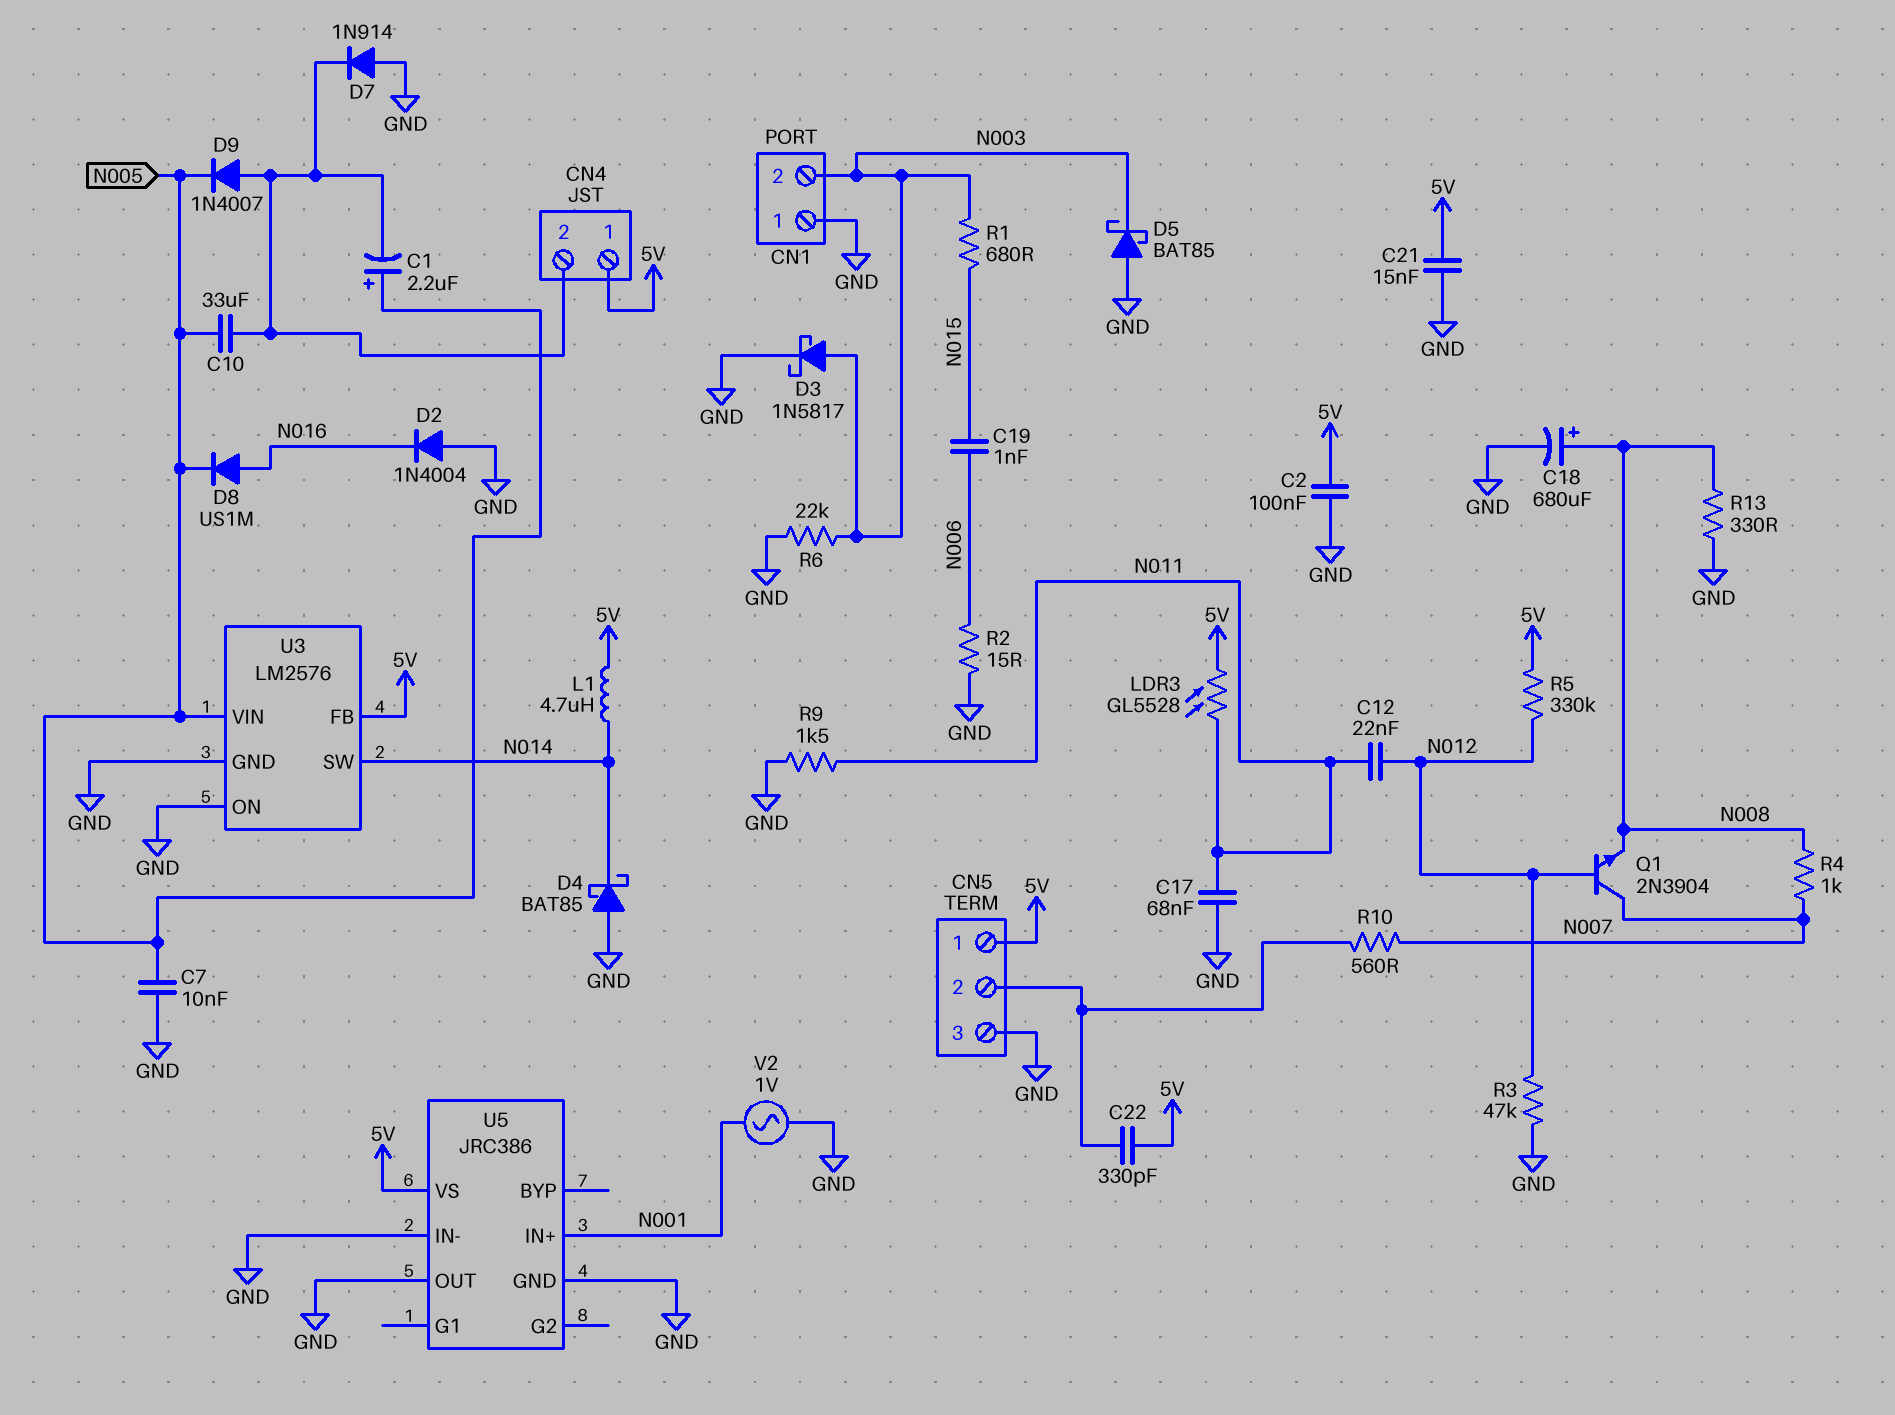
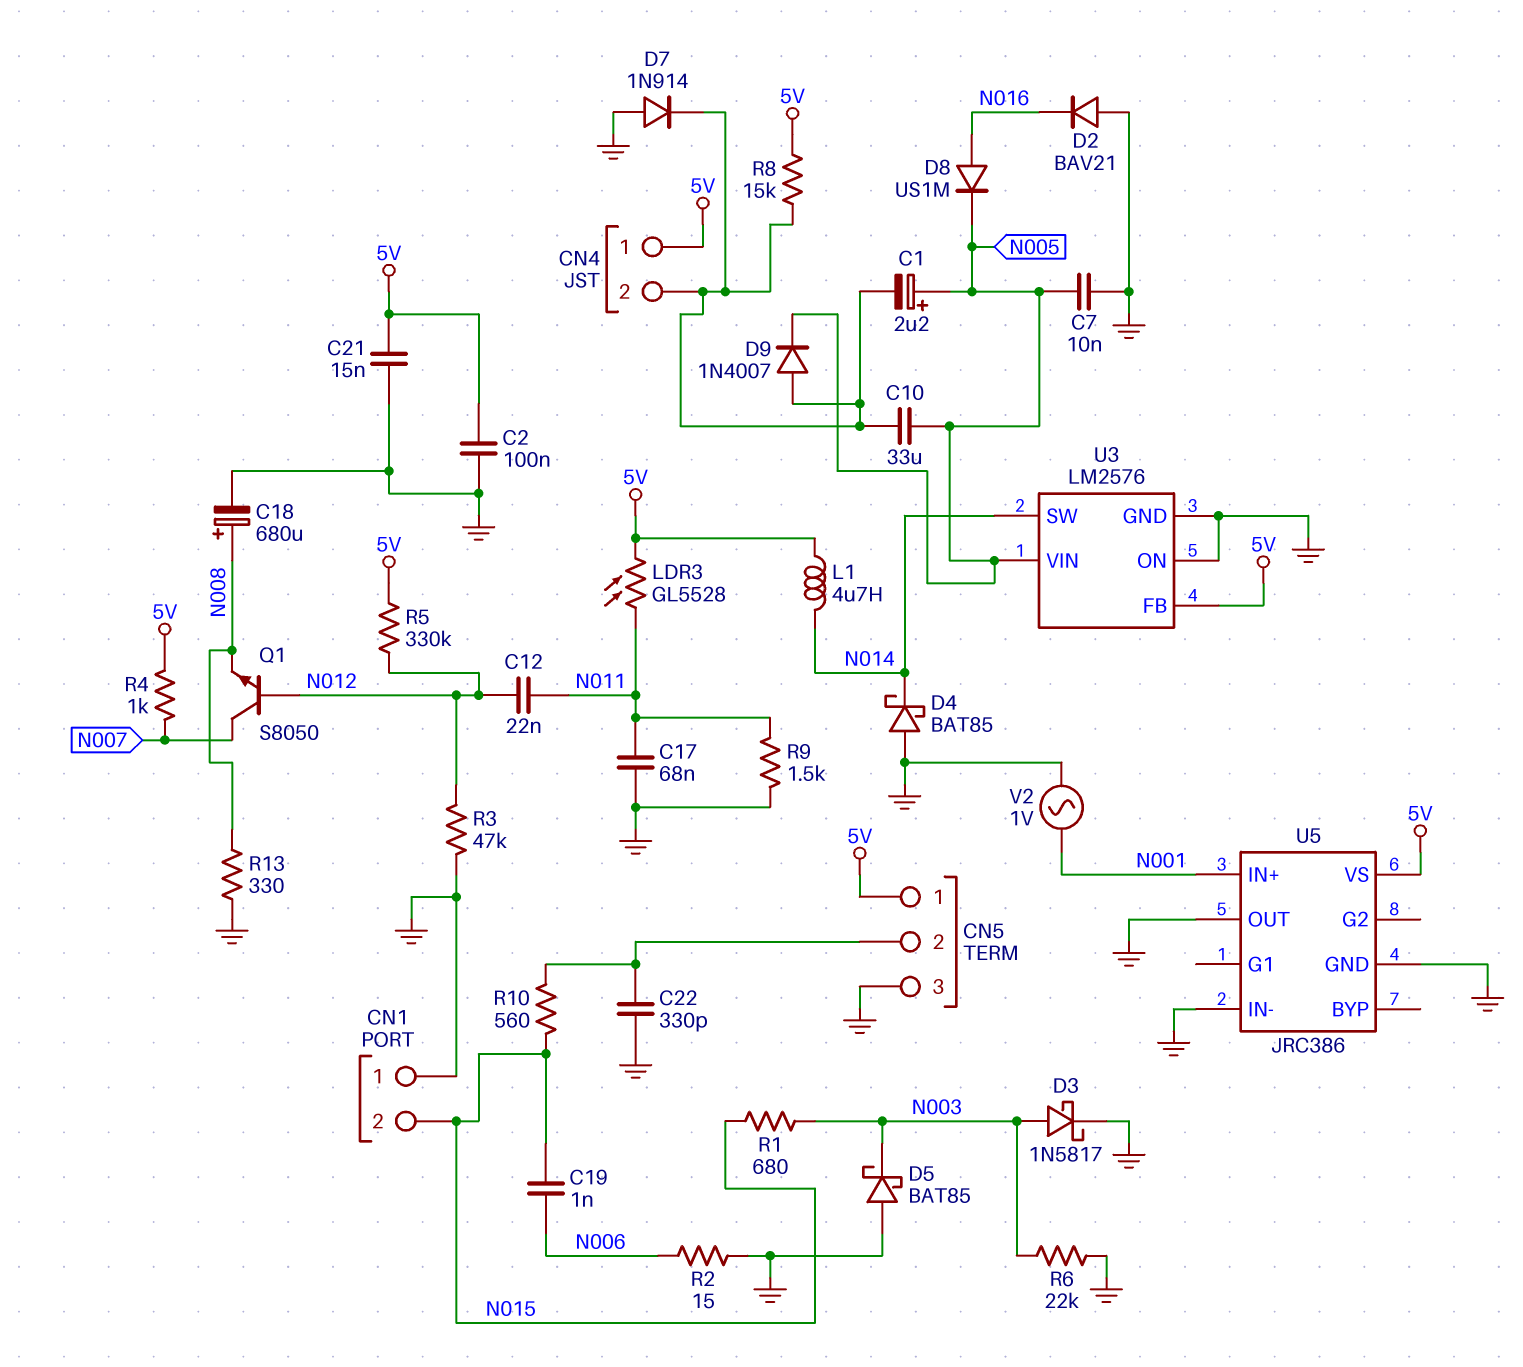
C22: 330pF (5V, CN5/2) -> 330pF (CN5/2, GND)
CN1 pin 2: N003 -> N015
D2: diode 1N4004 (A GND, K N016) -> diode BAV21 (A GND, K N016)
Q1: NPN 2N3904 (B N012, C N007, E N008) -> NPN S8050 (B N012, C N007, E N008)
R4: 1k (N007, N008) -> 1k (5V, N007)
R8: none -> 15k (5V, CN4/2)
R10: 560 (CN5/2, N007) -> 560 (CN5/2, N015)

